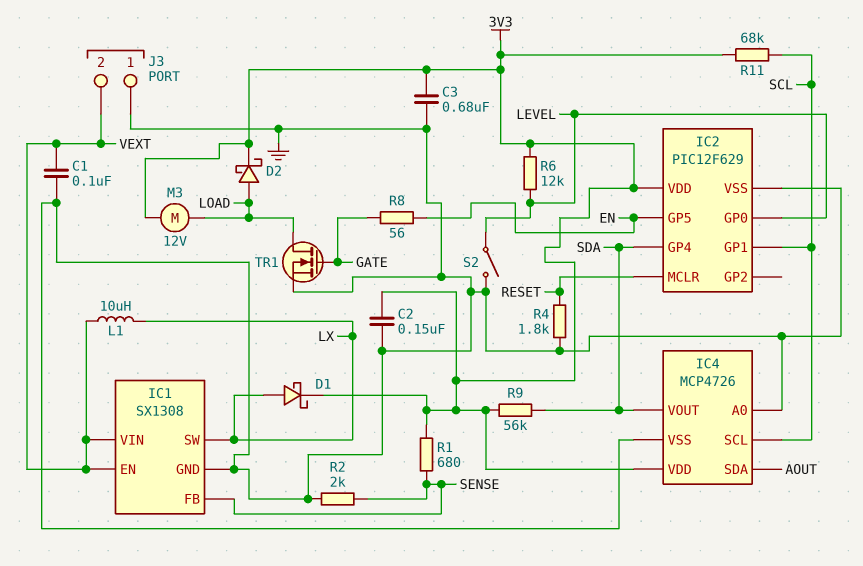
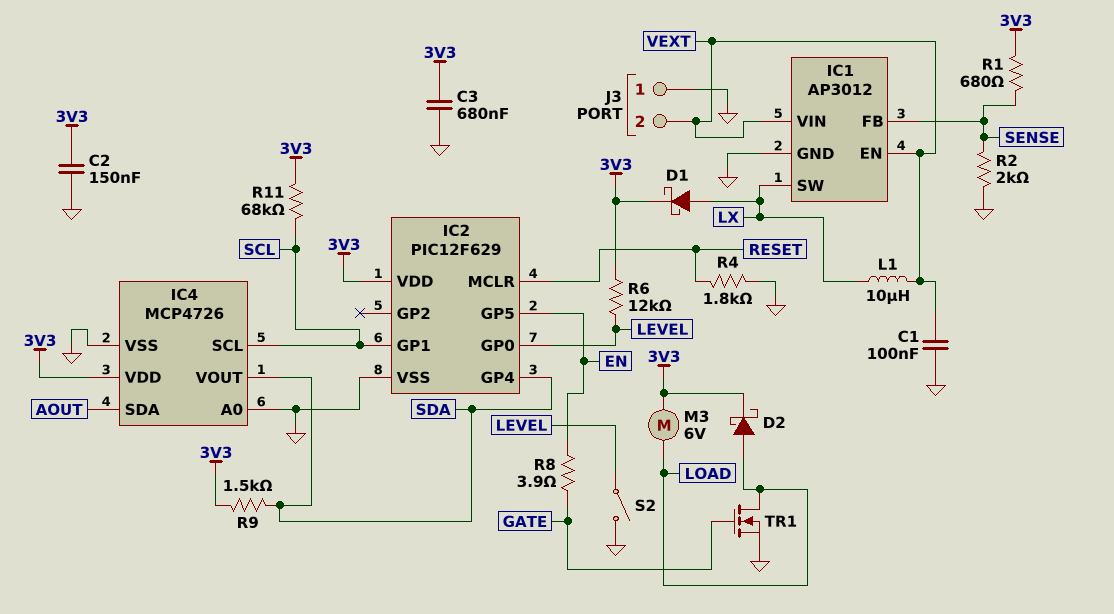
IC1: SX1308 -> AP3012
M3: motor 12V (3V3, LOAD) -> motor 6V (3V3, LOAD)
R8: 56 (EN, GATE) -> 3.9 (EN, GATE)
R9: 56k (3V3, SDA) -> 1.5k (3V3, SDA)

